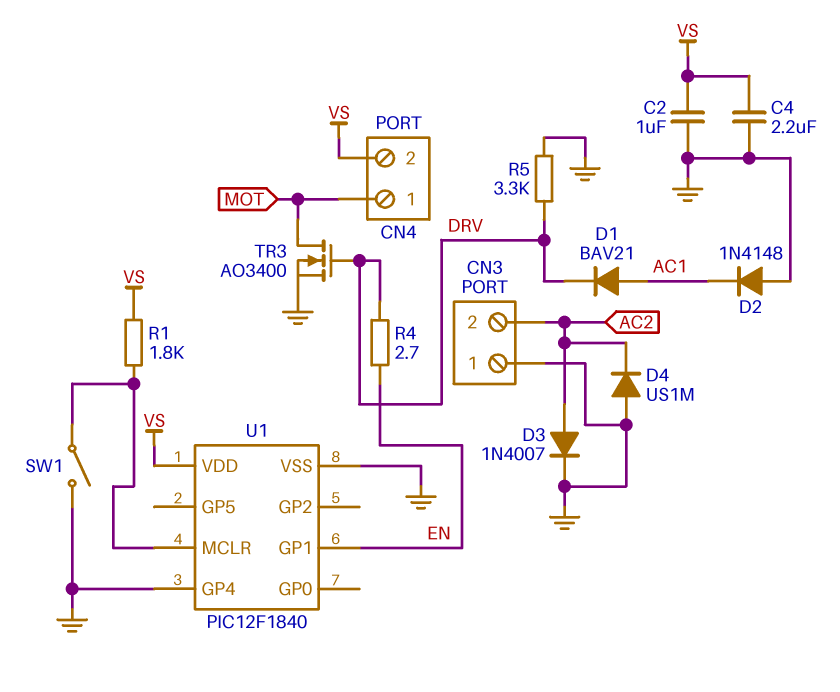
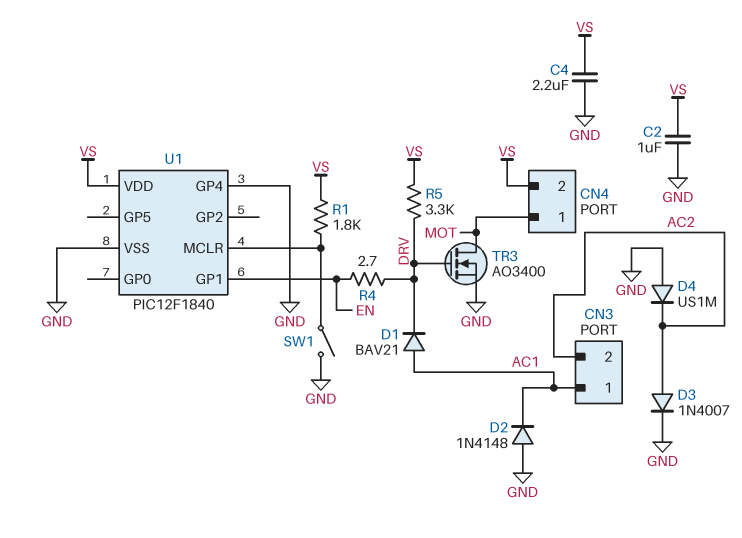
CN3 pin 1: GND -> AC1
R5: 3.3k (DRV, GND) -> 3.3k (DRV, VS)

